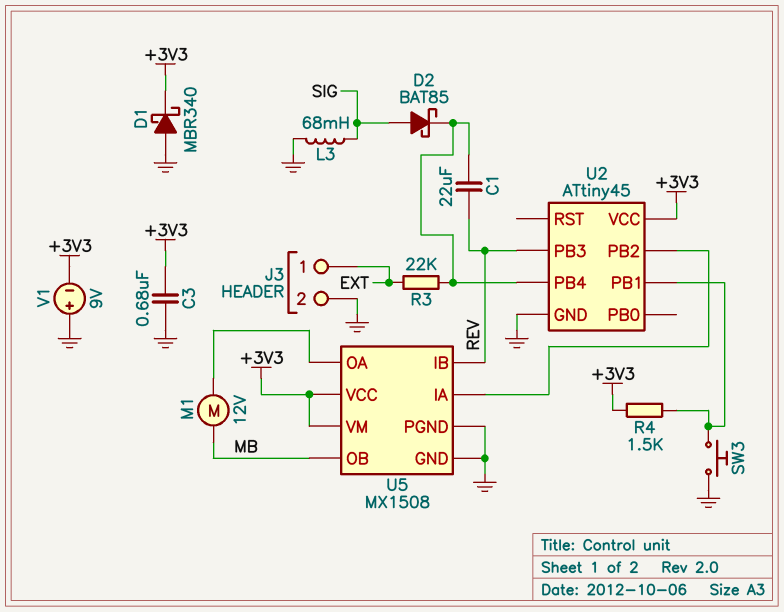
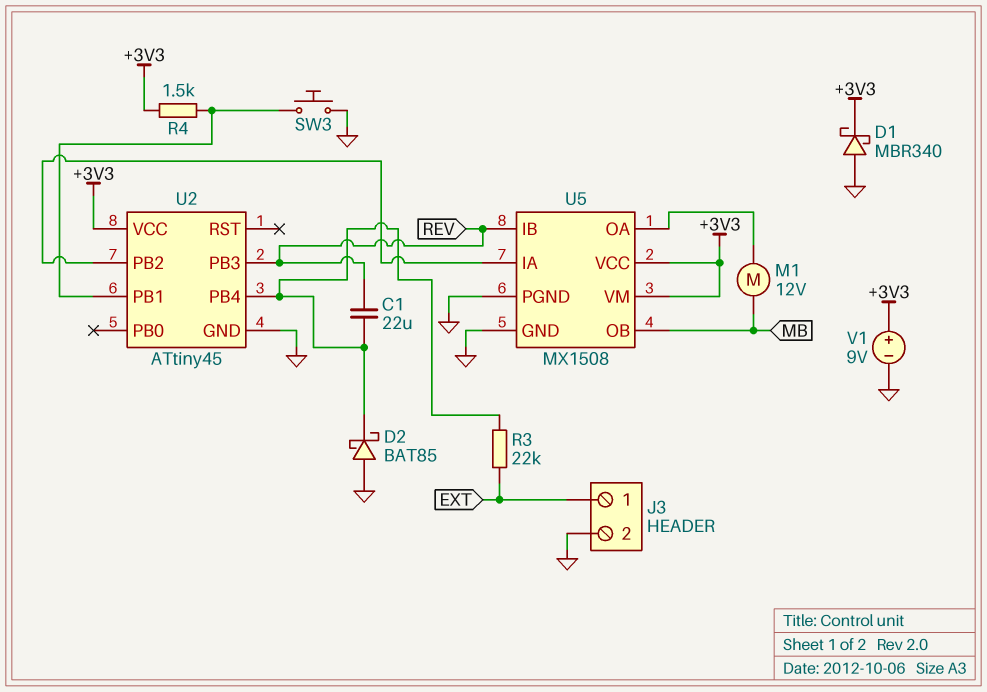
C3: 680nF (+3V3, GND) -> none
D2: schottky BAT85 (A SIG, K U2/PB4) -> schottky BAT85 (A GND, K U2/PB4)
L3: 68mH (GND, SIG) -> none
V1: 9V (plus GND, minus +3V3) -> 9V (plus +3V3, minus GND)

